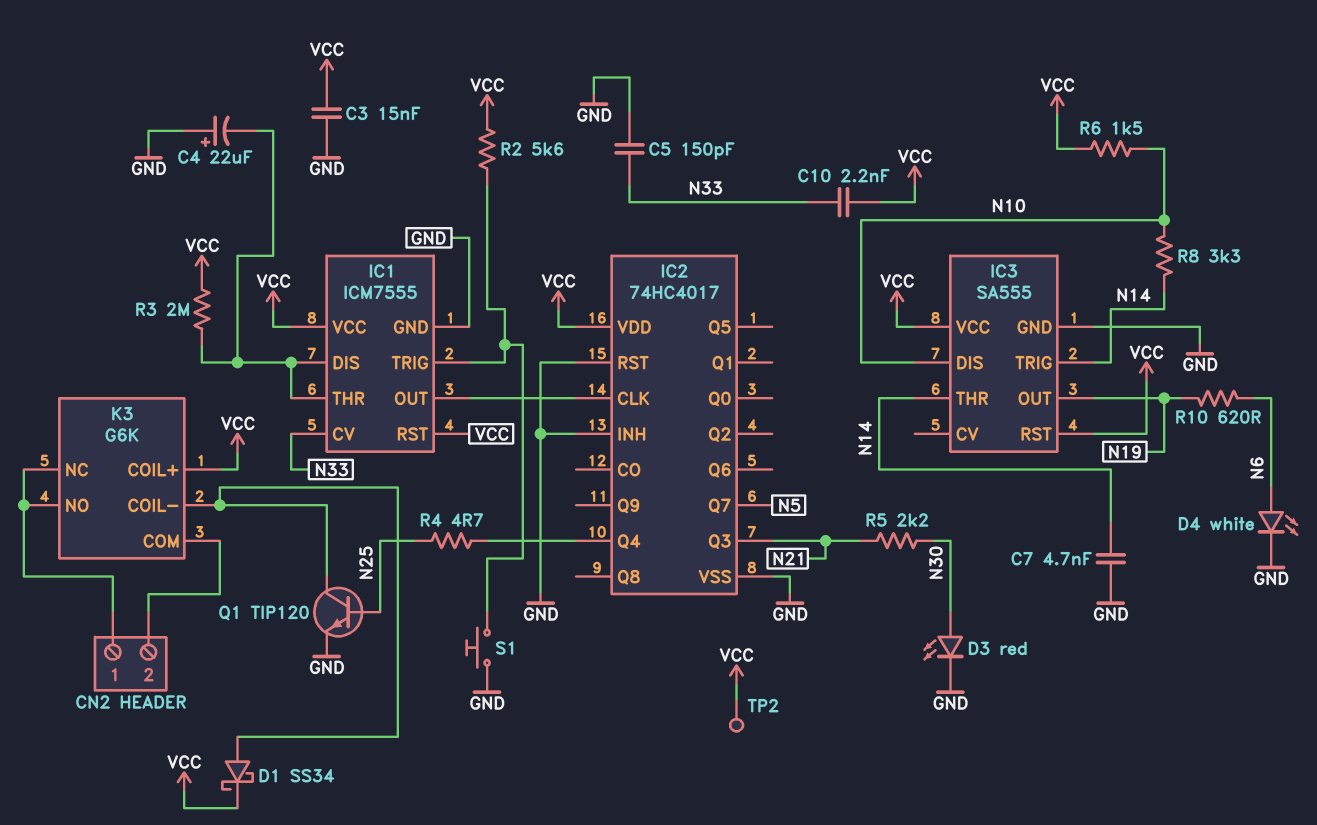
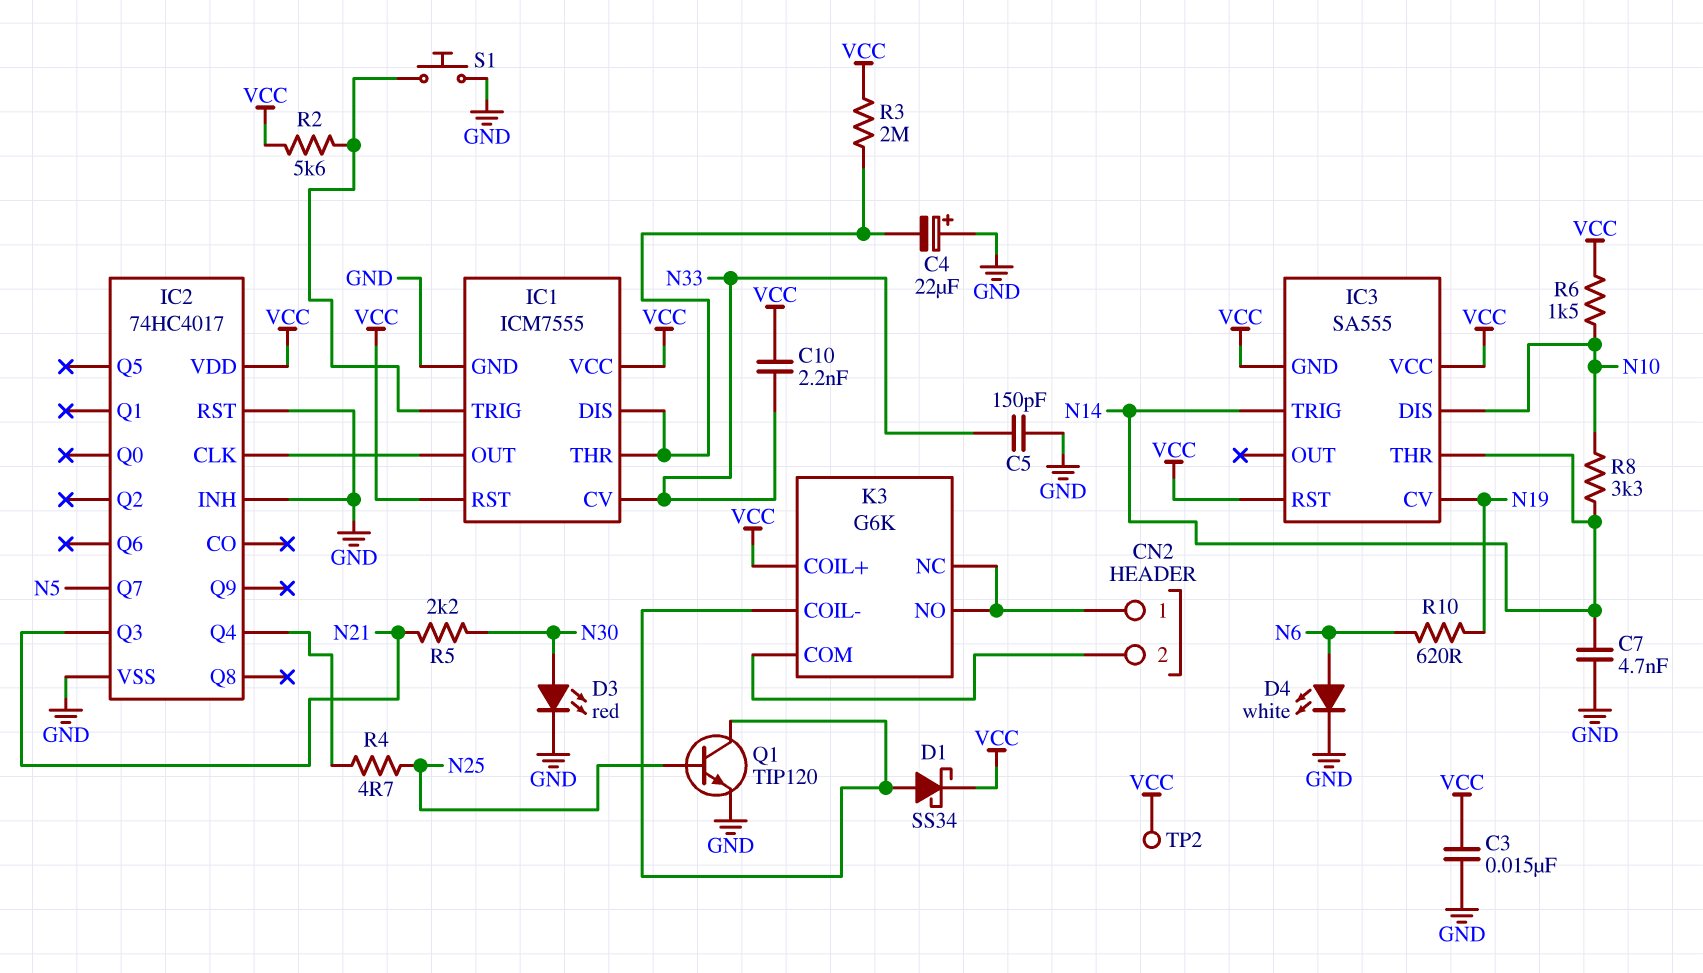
IC3 pin CV: none -> N19
IC3 pin GND: GND -> VCC
IC3 pin OUT: N19 -> none

